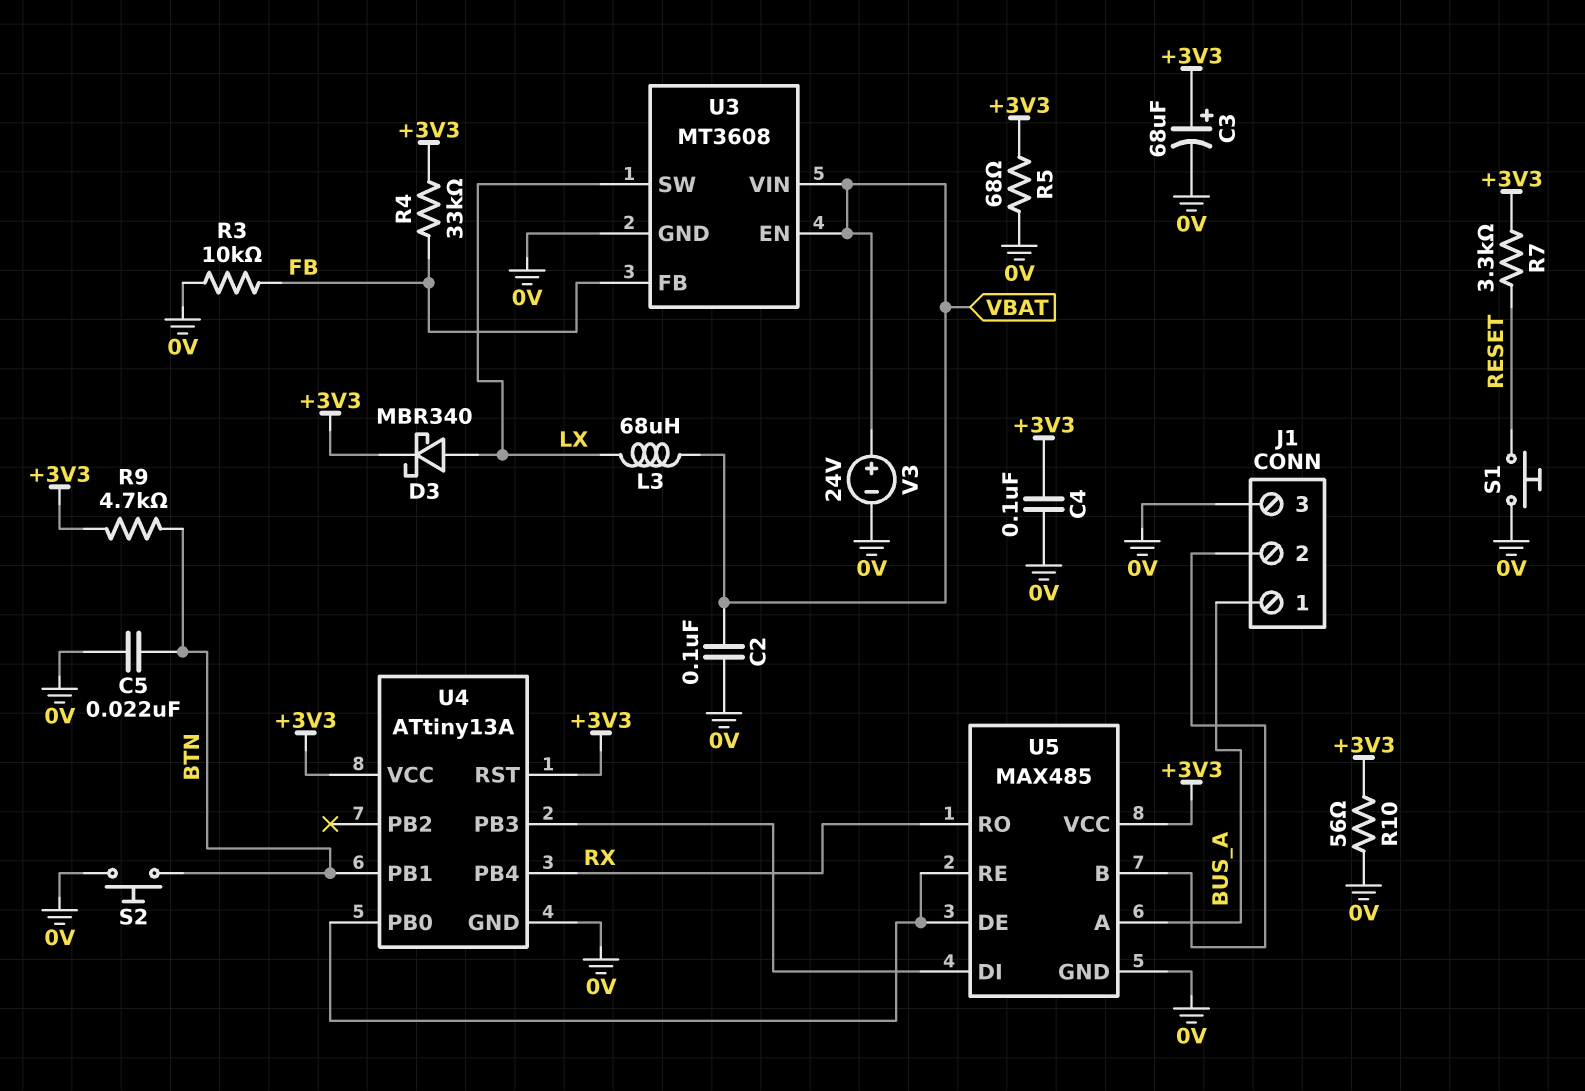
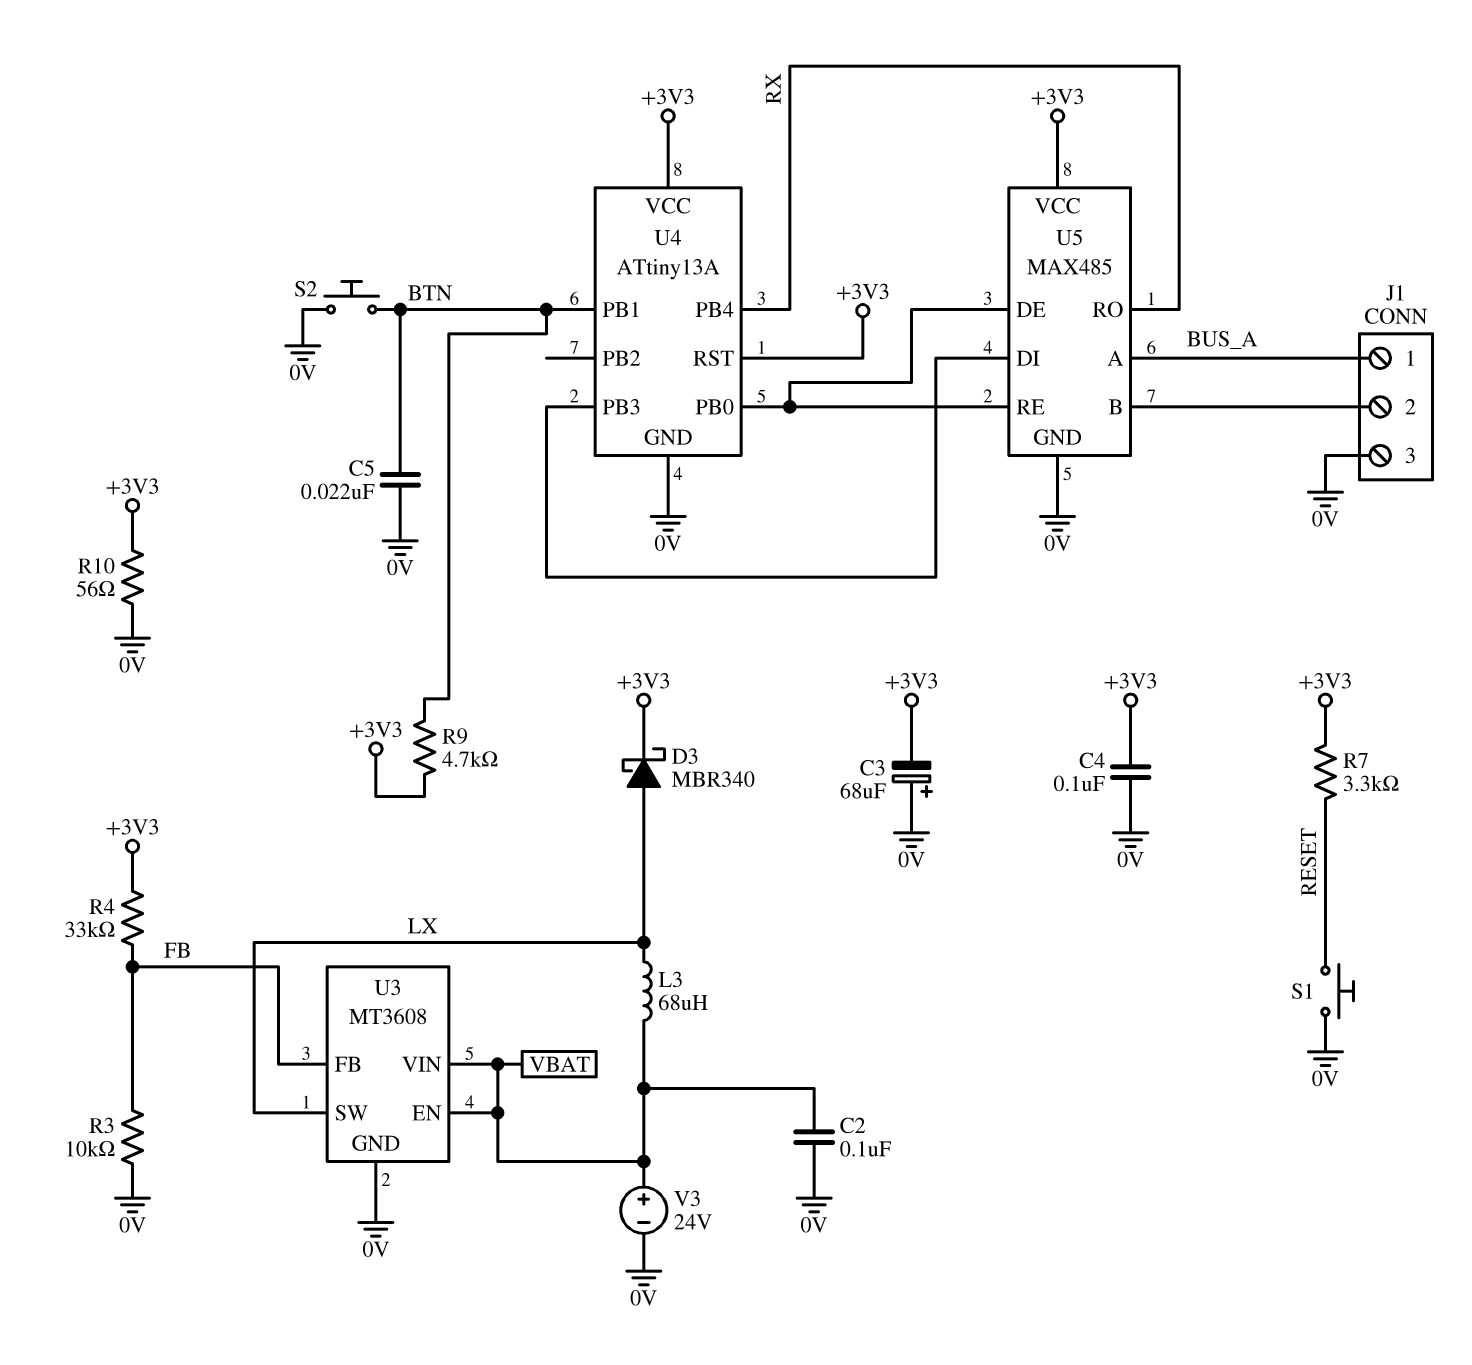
C3: 68uF (plus +3V3, minus 0V) -> 68uF (plus 0V, minus +3V3)
R5: 68 (+3V3, 0V) -> none

